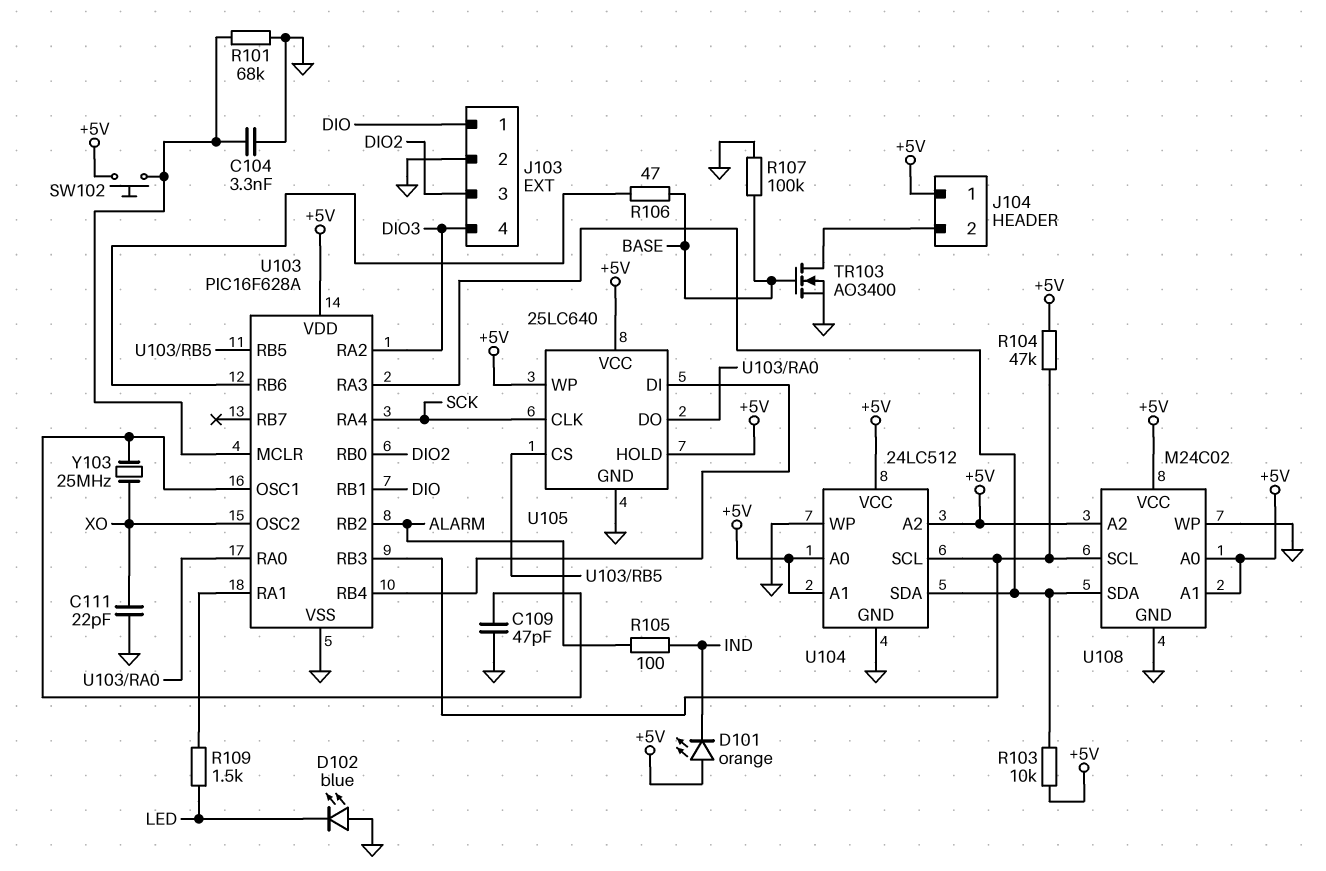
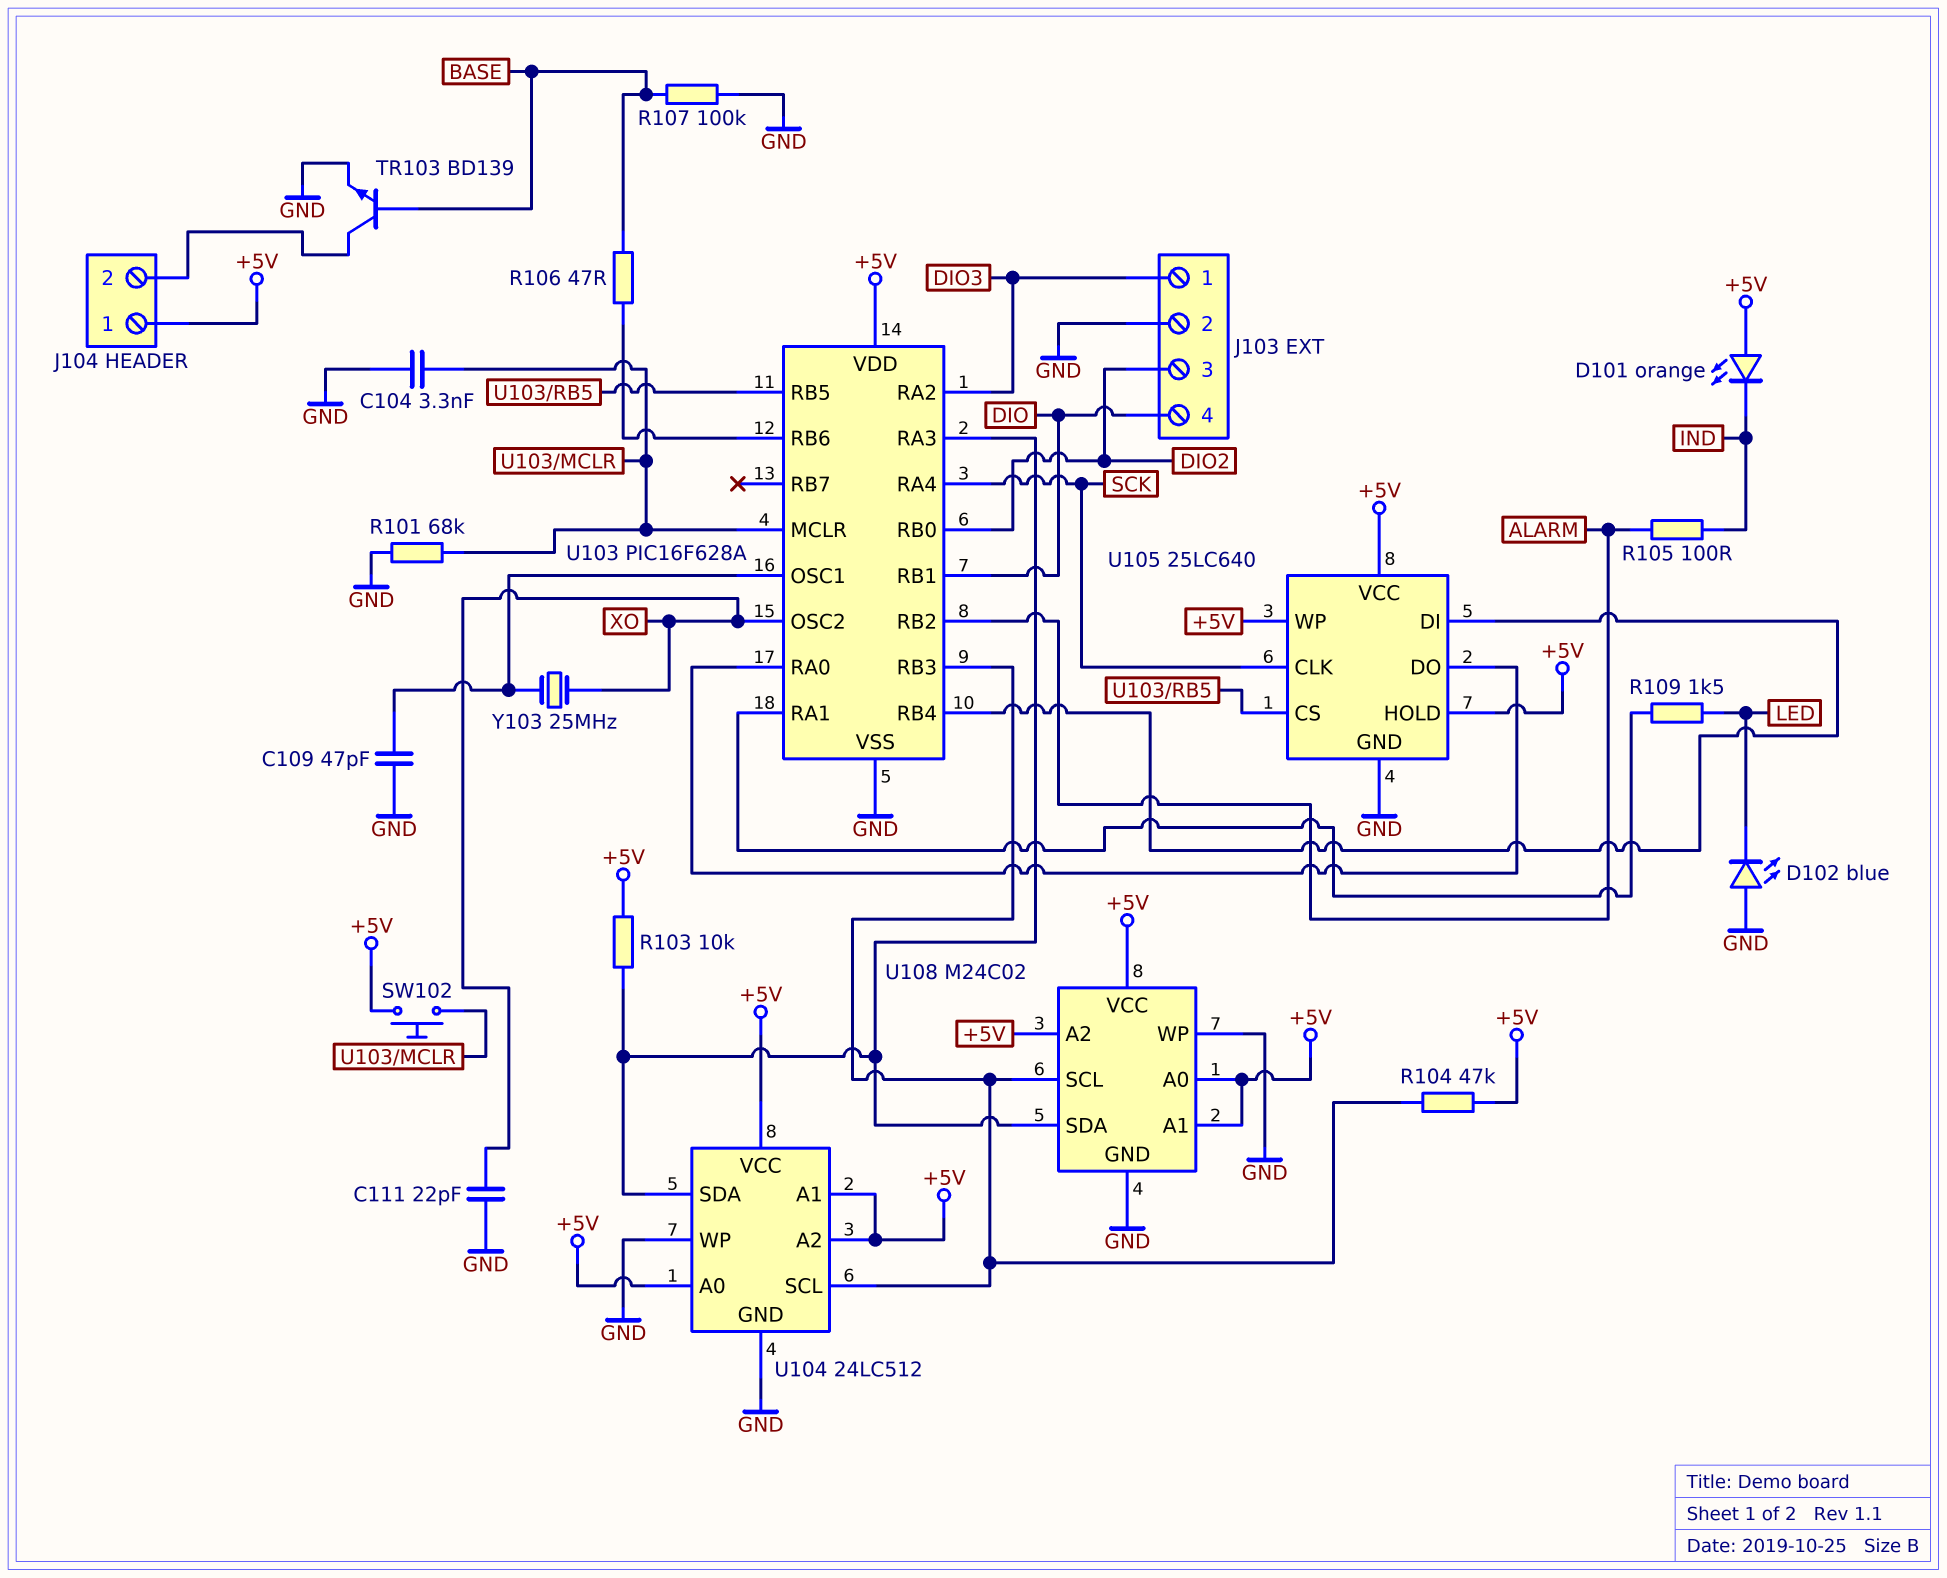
J103 pin 1: DIO -> DIO3
J103 pin 4: DIO3 -> DIO
TR103: NMOS AO3400 (G BASE, D J104/2, S GND) -> NPN BD139 (B BASE, C J104/2, E GND)

